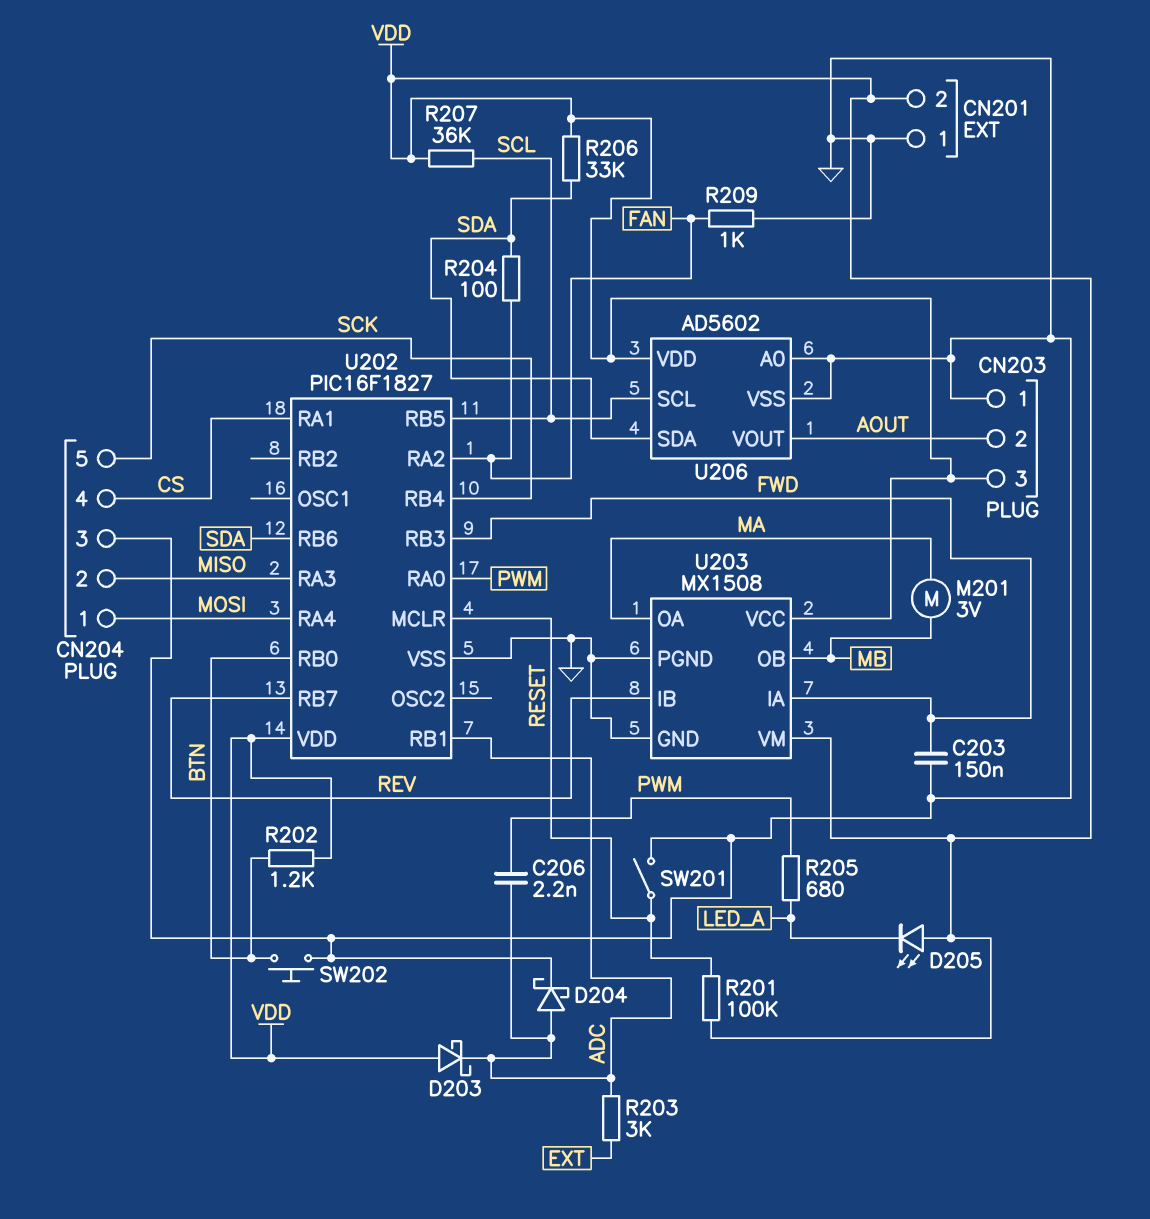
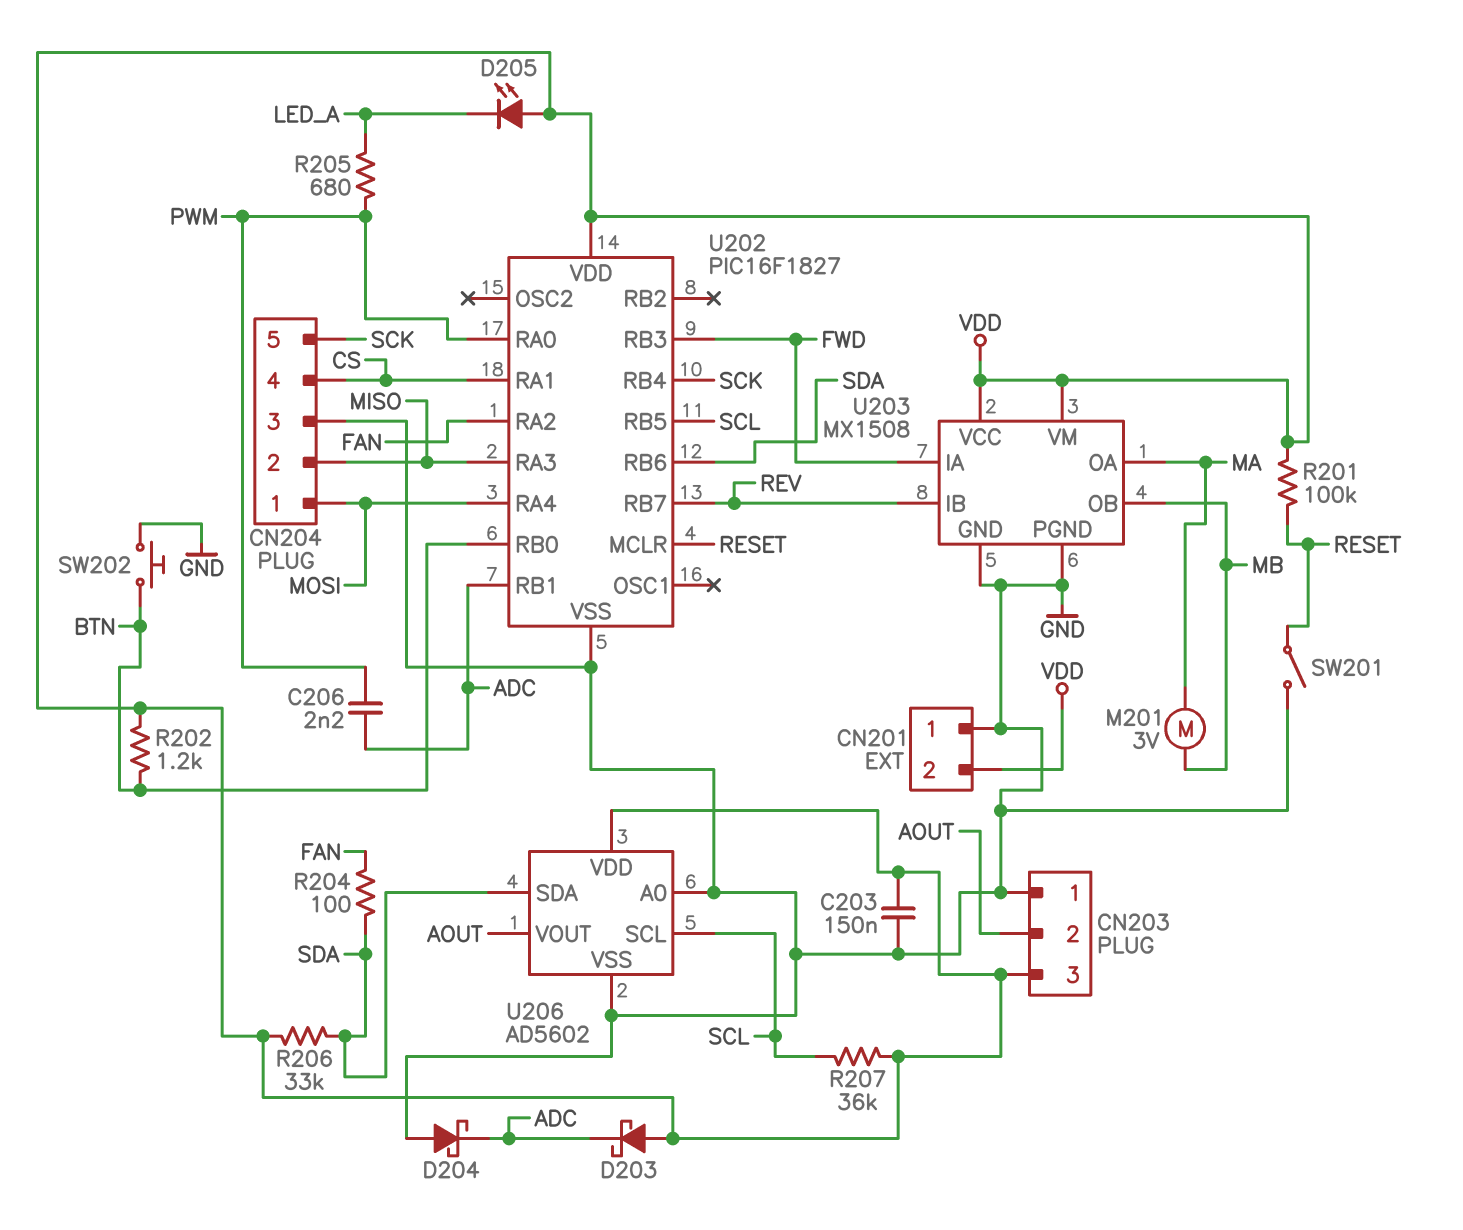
C203: 150nF (FWD, GND) -> 150nF (GND, VDD)
D204: schottky (A ADC, K GND) -> schottky (A GND, K ADC)
R203: 3k (ADC, EXT) -> none
R209: 1k (FAN, GND) -> none

